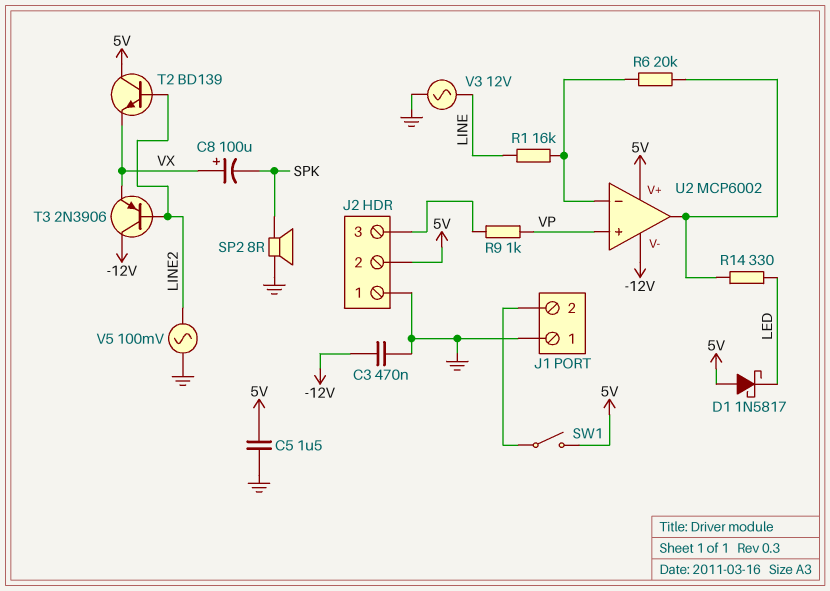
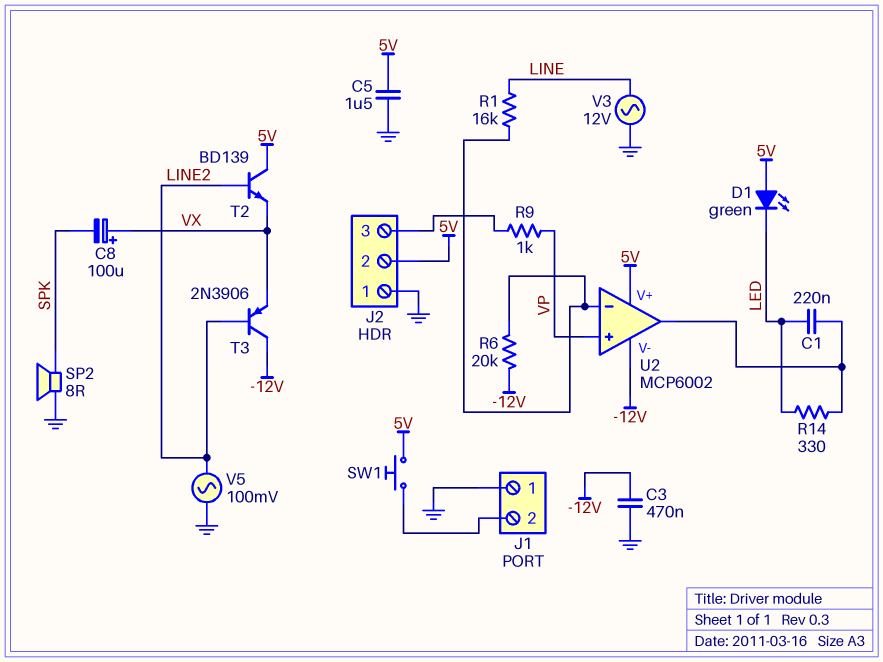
C1: none -> 220nF (LED, U2/out)
D1: schottky 1N5817 (A 5V, K LED) -> LED green (A 5V, K LED)
R6: 20k (U2/in-, U2/out) -> 20k (-12V, U2/in-)
SW1: switch (5V, J1/2) -> button (5V, J1/2)

